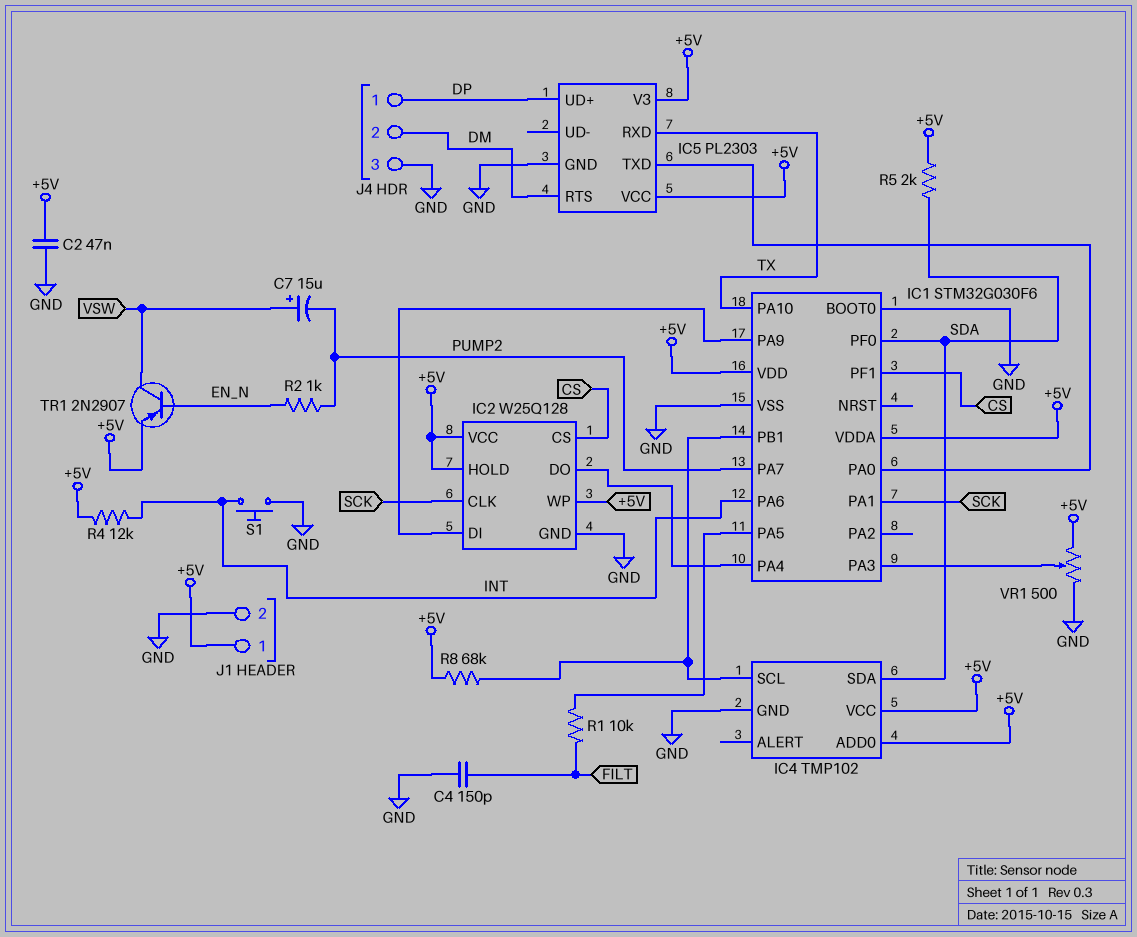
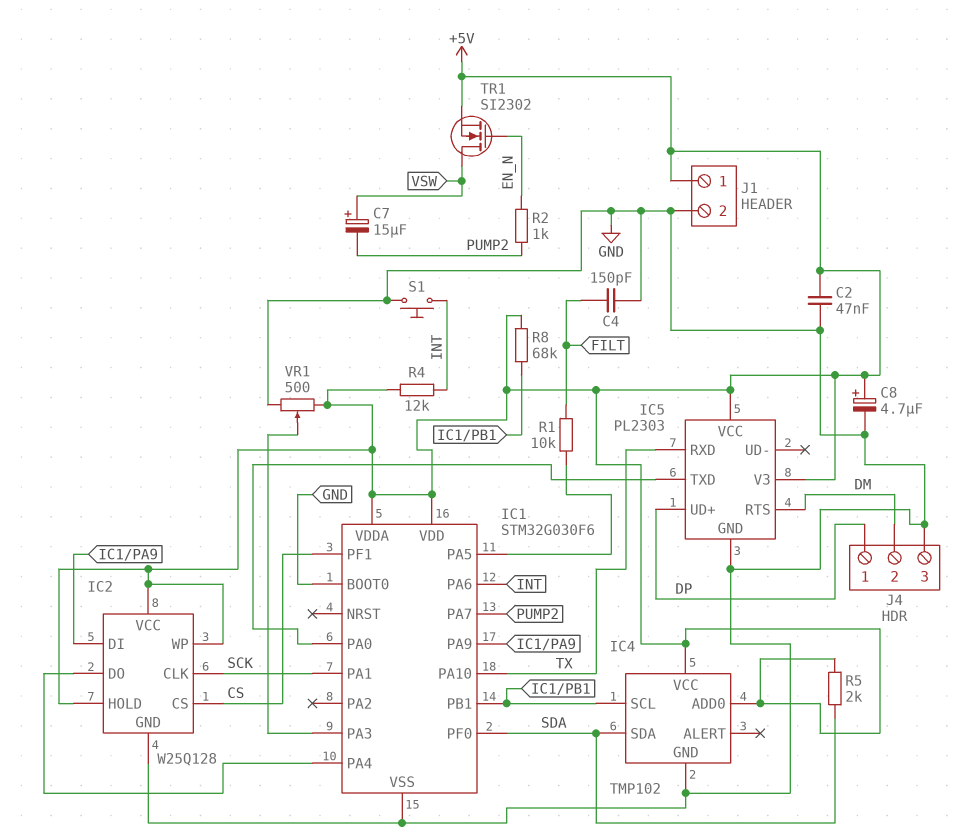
C8: none -> 4.7uF (plus +5V, minus GND)
TR1: PNP 2N2907 (B EN_N, C VSW, E +5V) -> NMOS SI2302 (G EN_N, D VSW, S +5V)

